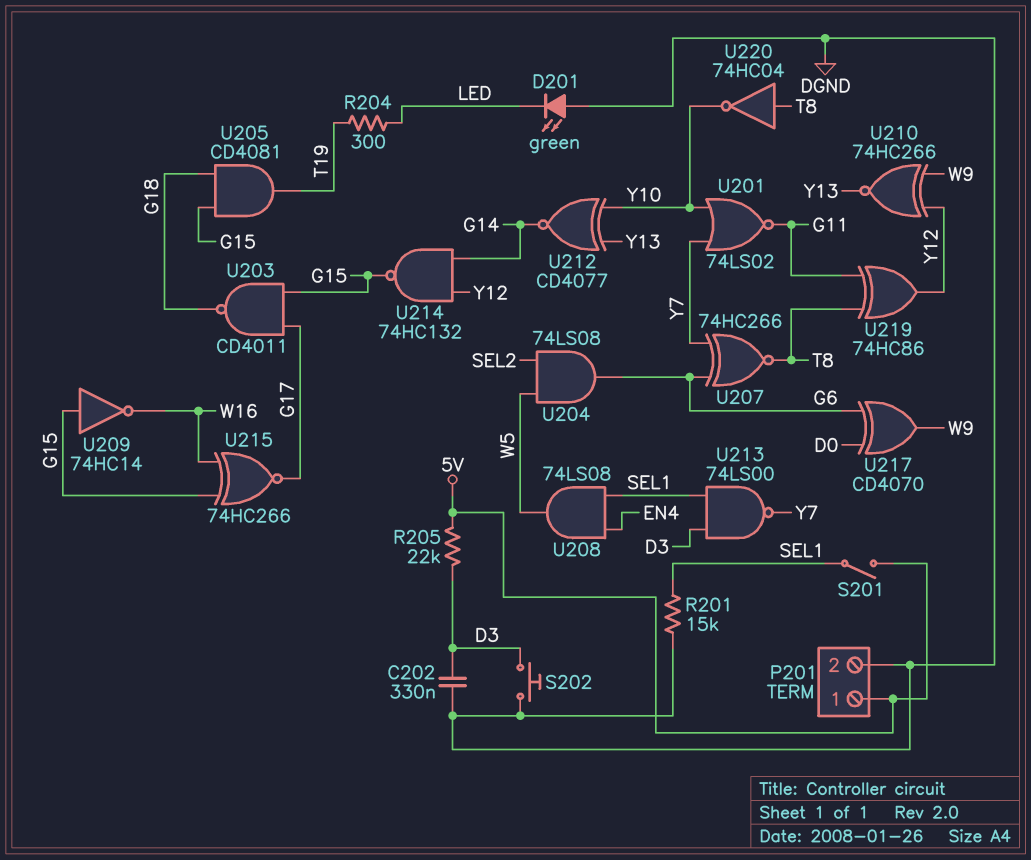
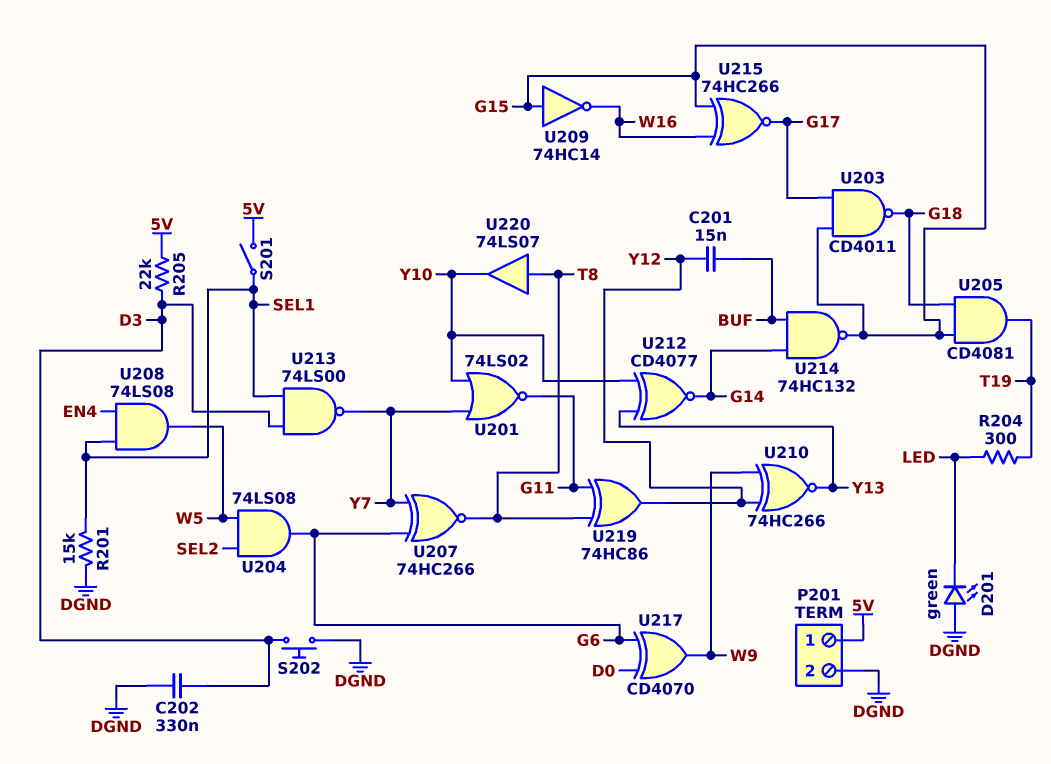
C201: none -> 15nF (BUF, Y12)
U214: NAND 74HC132 (in G14, in Y12, out G15) -> NAND 74HC132 (in BUF, in G14, out G15)
U220: NOT 74HC04 (in T8, out Y10) -> buffer 74LS07 (in T8, out Y10)

